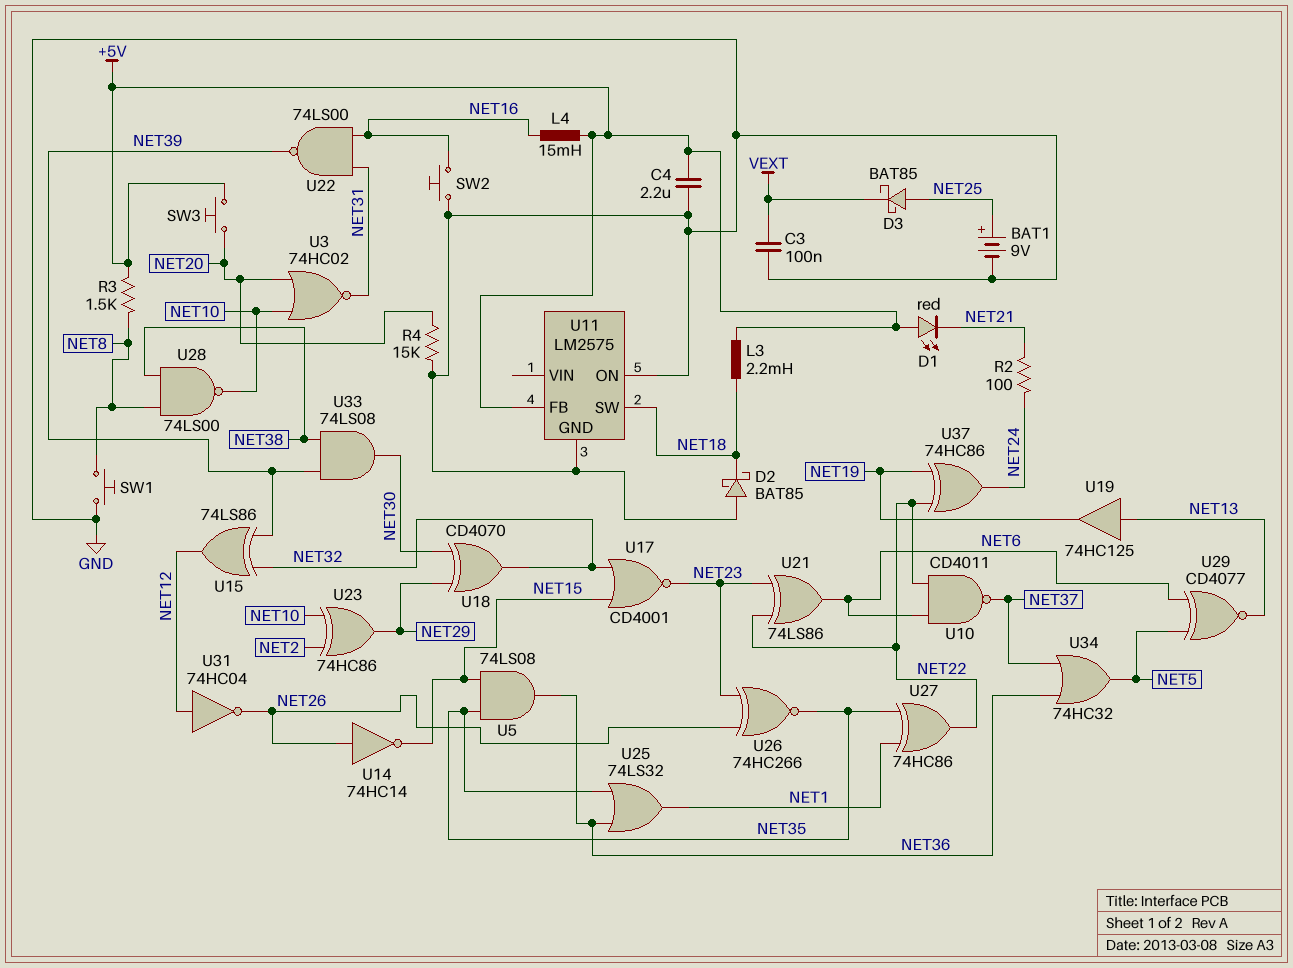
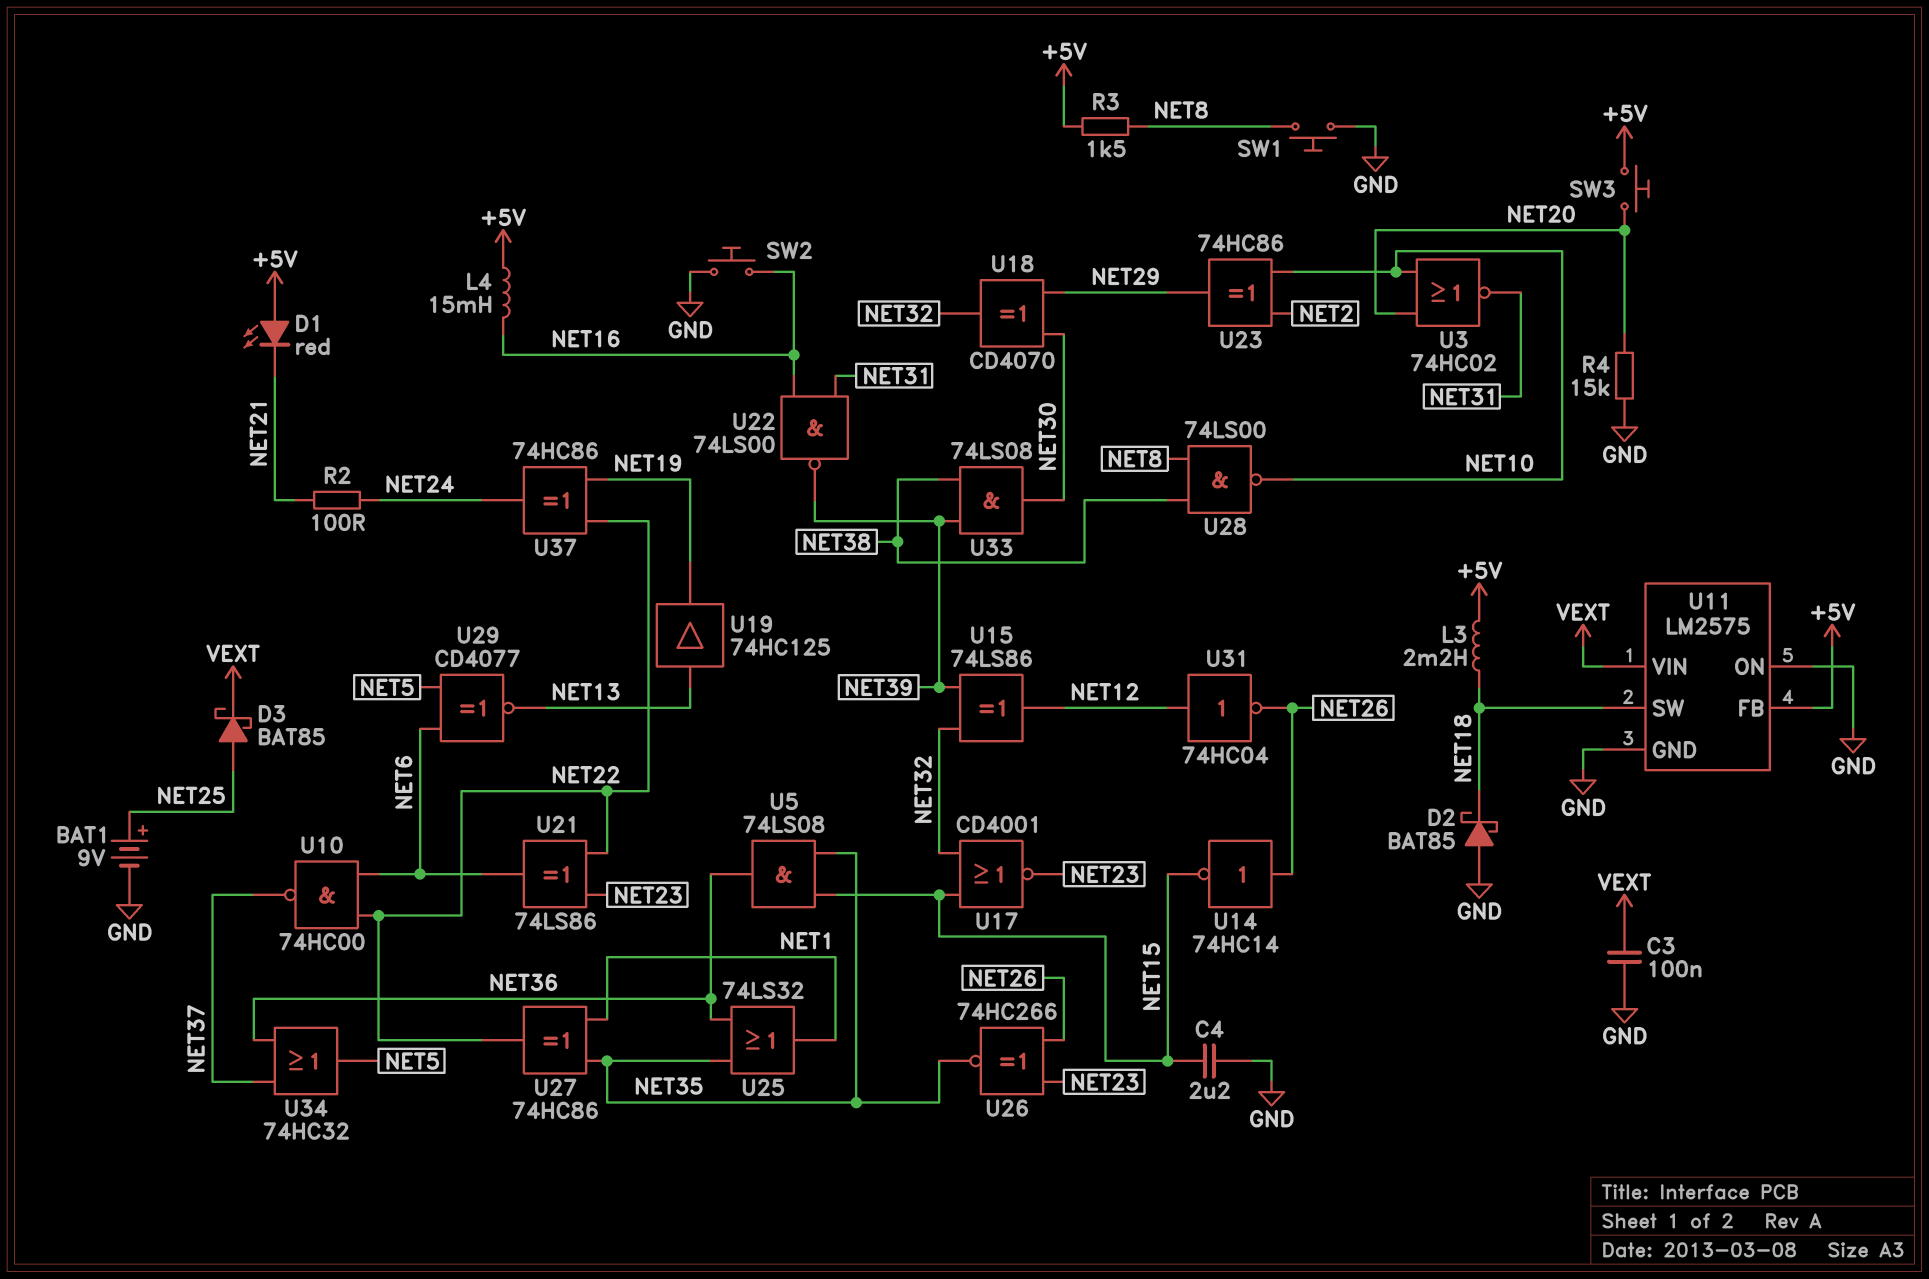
C4: 2.2uF (+5V, GND) -> 2.2uF (GND, NET15)
U10: NAND CD4011 (in NET6, in NET22, out NET37) -> NAND 74HC00 (in NET6, in NET22, out NET37)
U11 pin VIN: none -> VEXT

